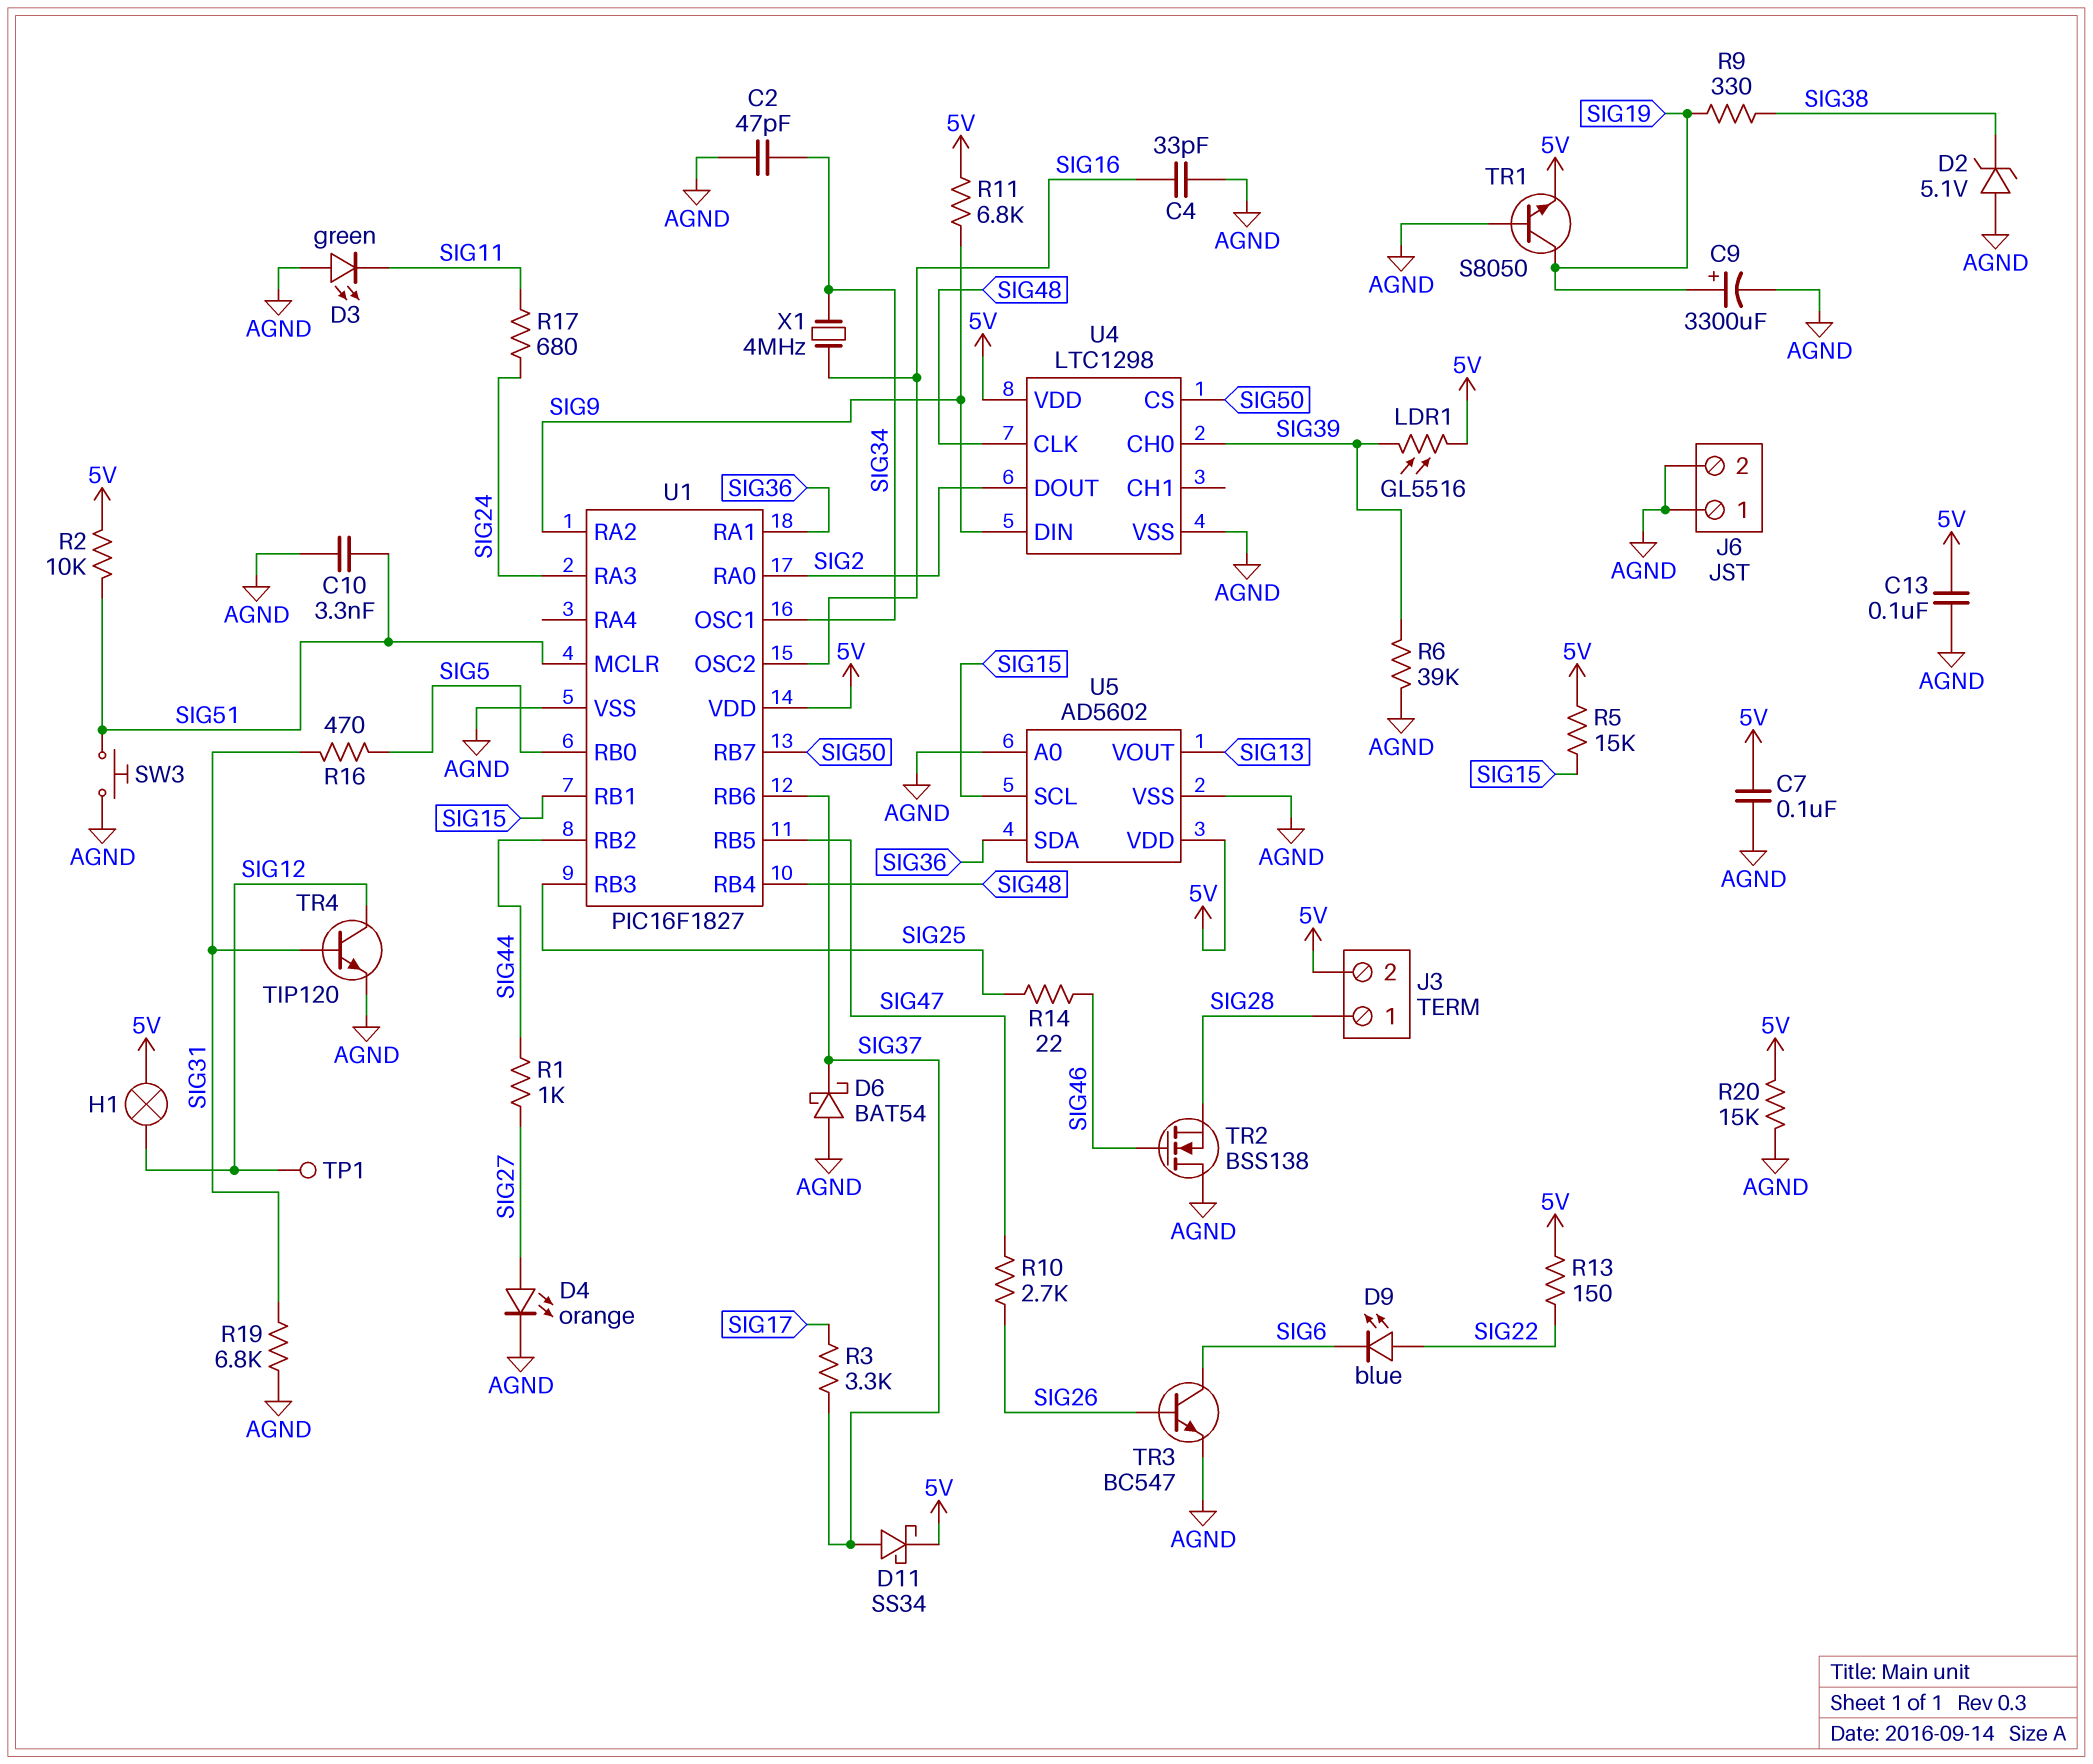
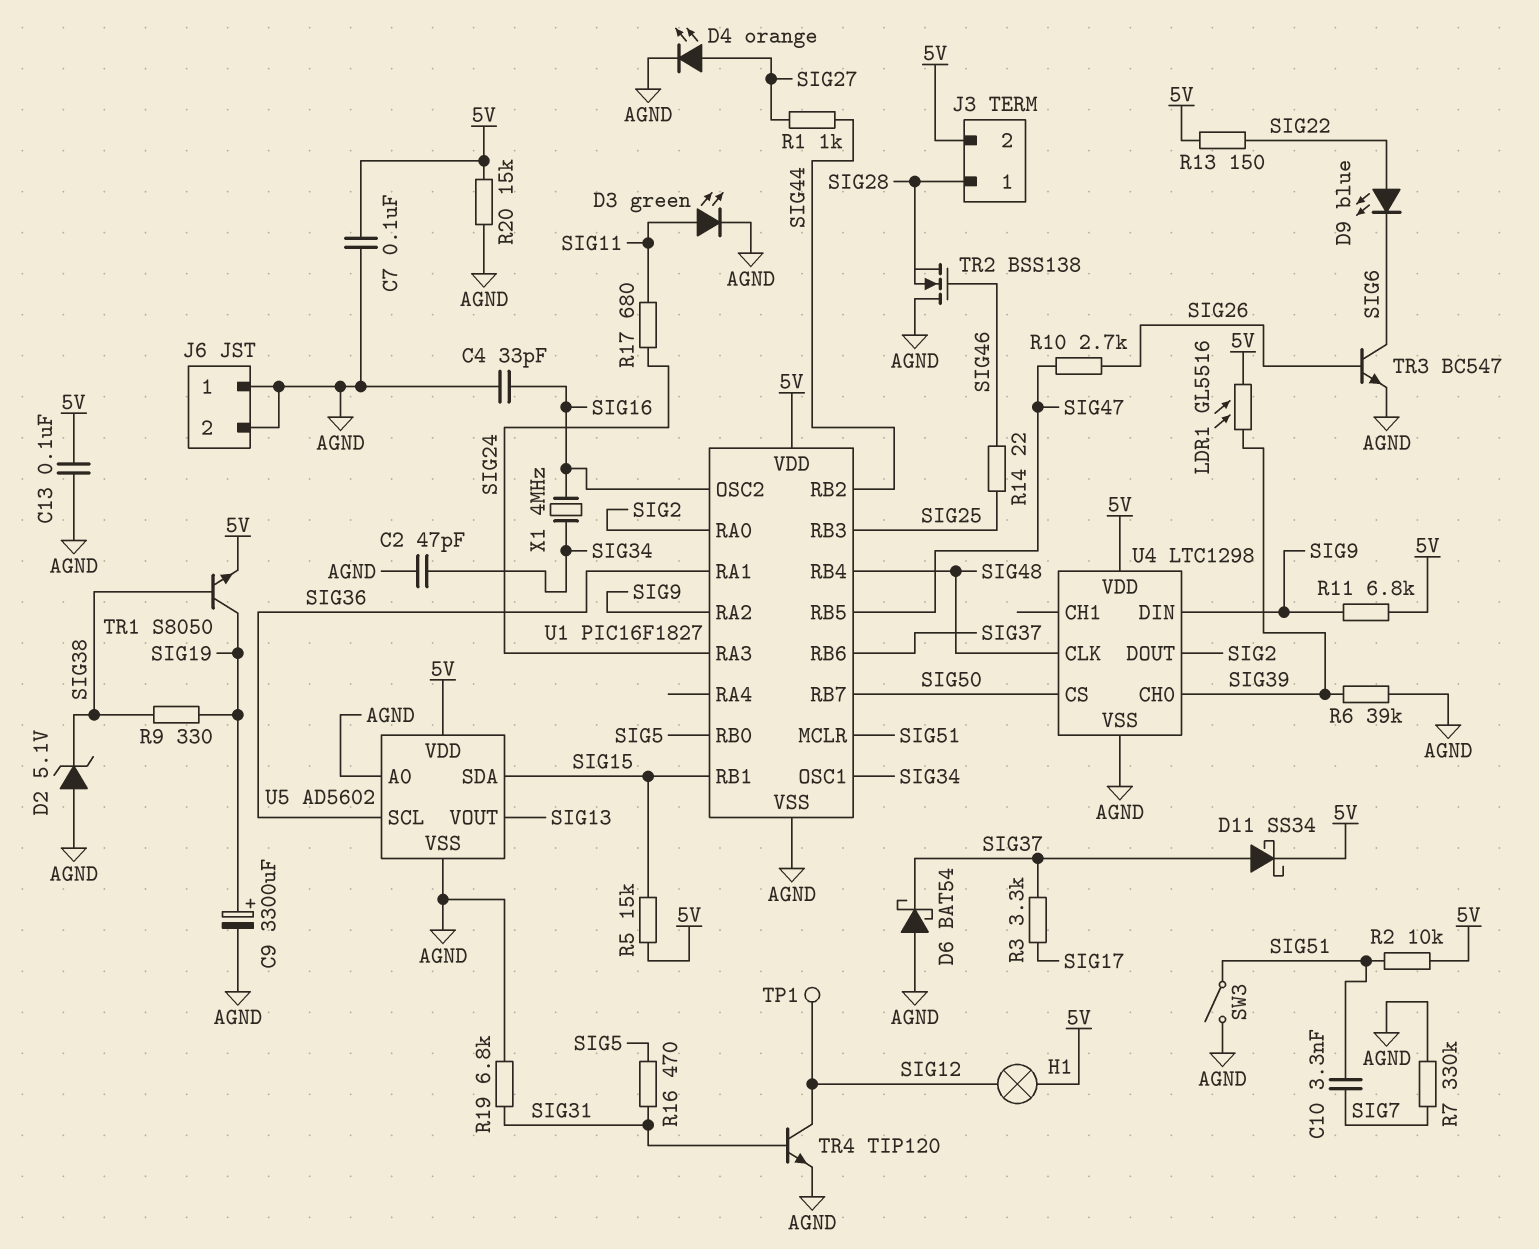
C10: 3.3nF (AGND, SIG51) -> 3.3nF (SIG7, SIG51)
D3: LED green (A AGND, K SIG11) -> LED green (A SIG11, K AGND)
R7: none -> 330k (AGND, SIG7)
SW3: button (AGND, SIG51) -> switch (AGND, SIG51)
TR1: NPN S8050 (B AGND, C SIG19, E 5V) -> NPN S8050 (B SIG38, C SIG19, E 5V)
U5 pin SCL: SIG15 -> SIG36
U5 pin SDA: SIG36 -> SIG15

